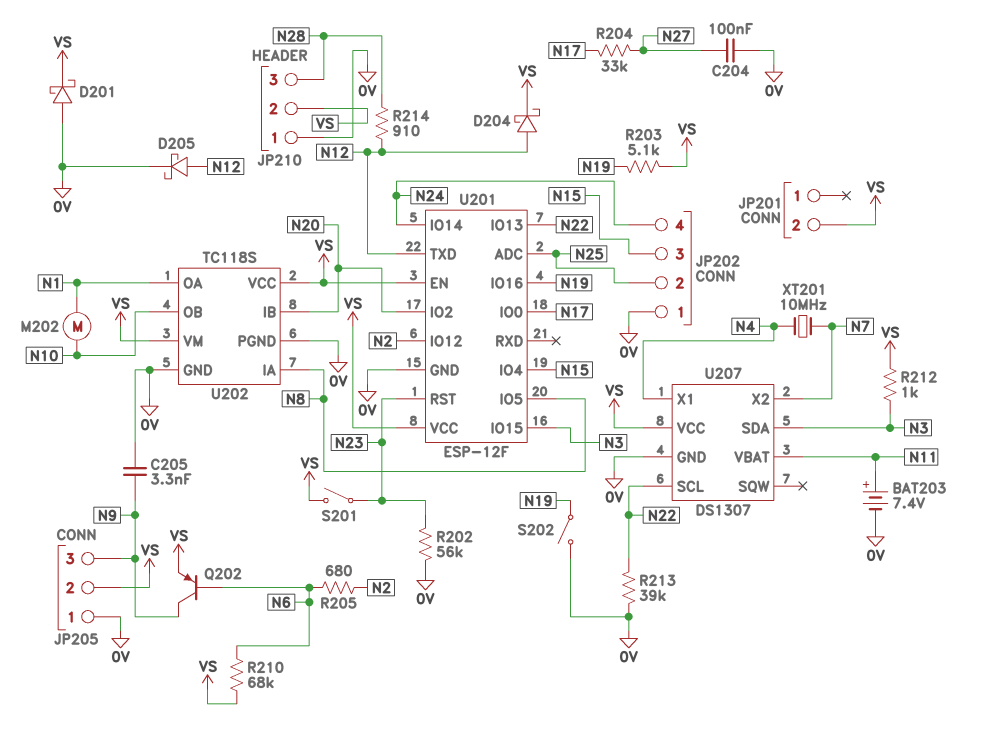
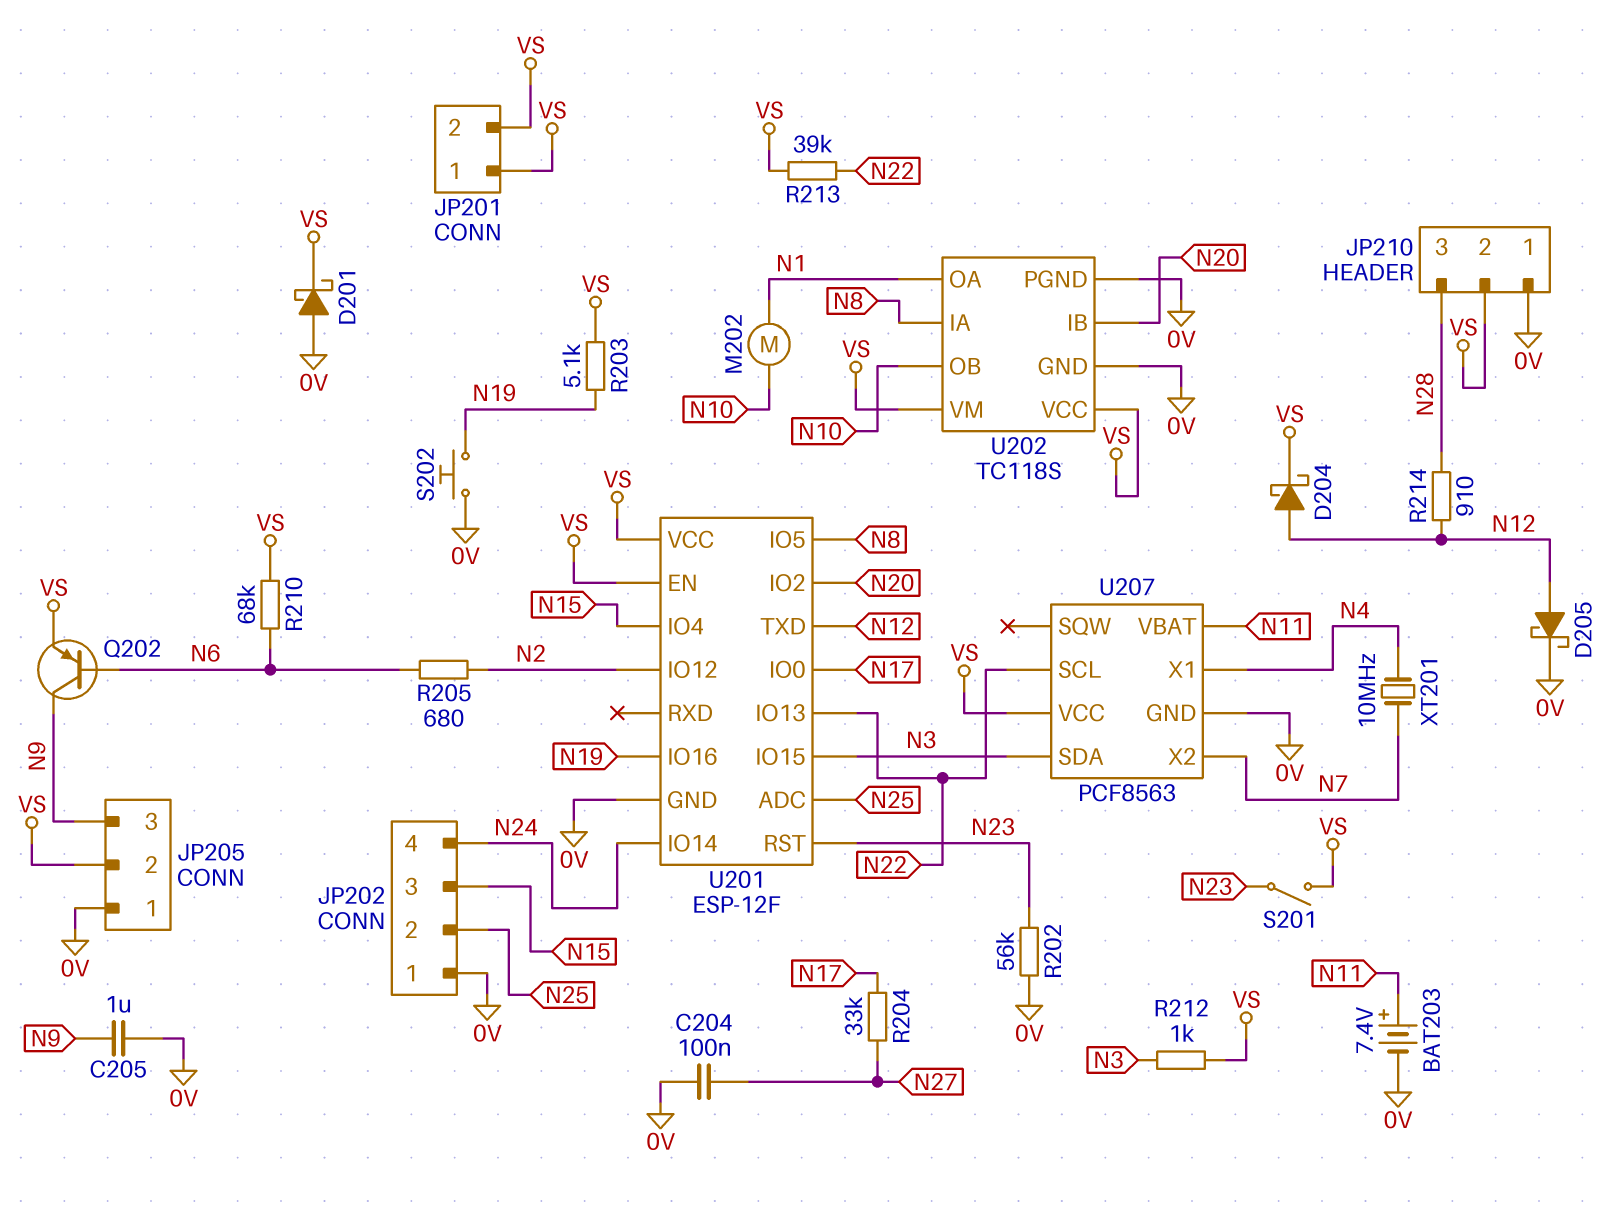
C205: 3.3nF (0V, N9) -> 1uF (0V, N9)
JP201 pin 1: none -> VS
R213: 39k (0V, N22) -> 39k (N22, VS)
S202: switch (0V, N19) -> button (0V, N19)
U207: DS1307 -> PCF8563

